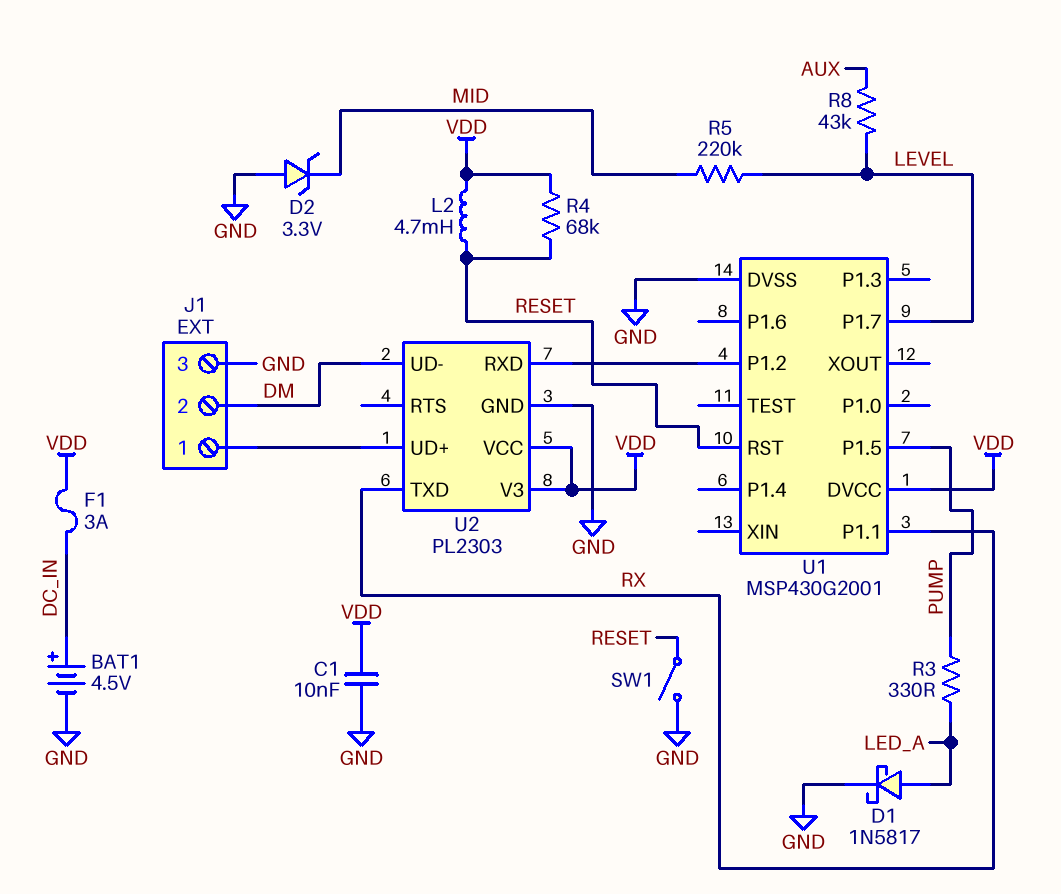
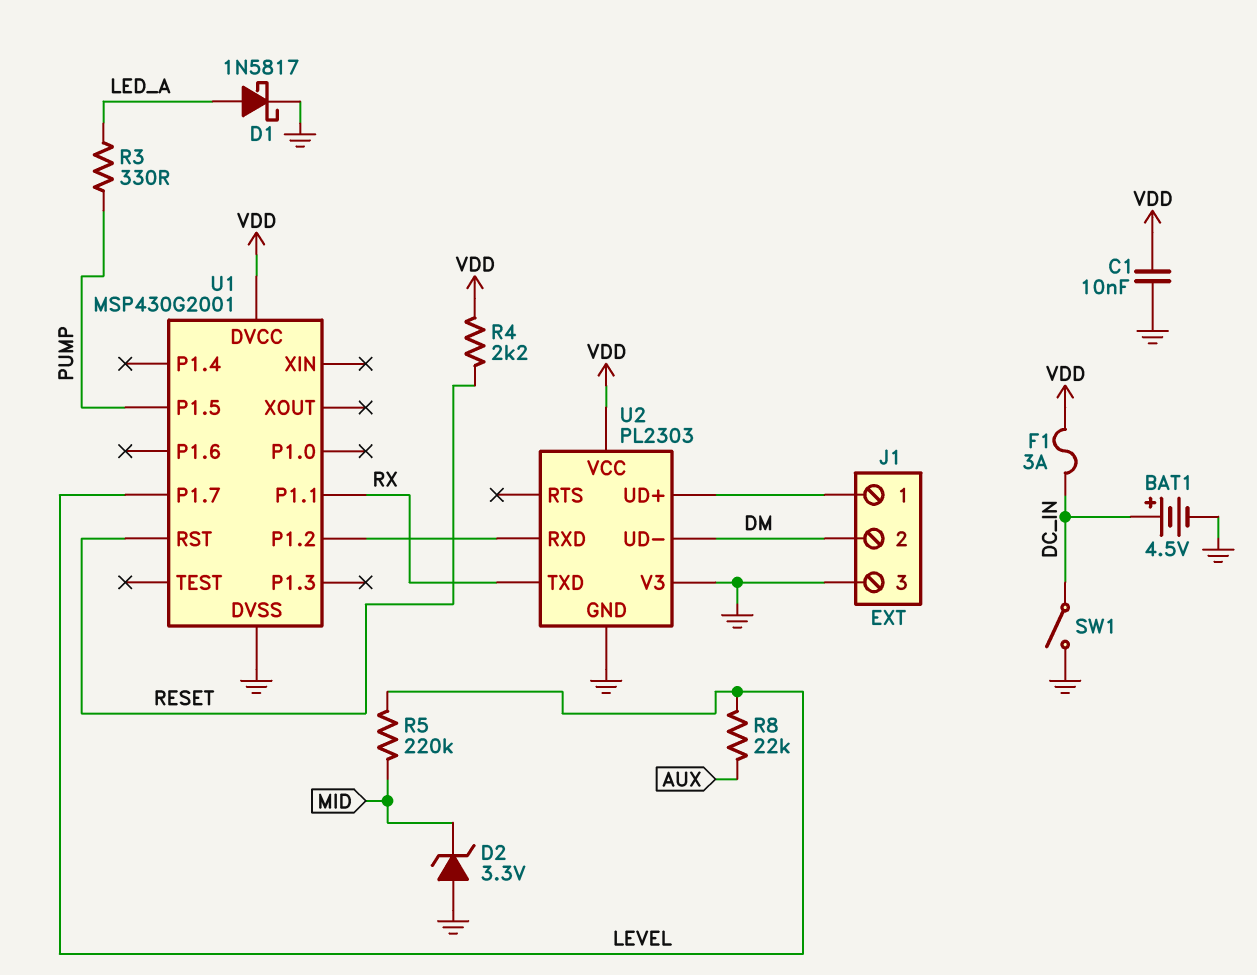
L2: 4.7mH (RESET, VDD) -> none
R4: 68k (RESET, VDD) -> 2.2k (RESET, VDD)
R8: 43k (AUX, LEVEL) -> 22k (AUX, LEVEL)
SW1: switch (GND, RESET) -> switch (DC_IN, GND)
U2 pin V3: VDD -> GND

